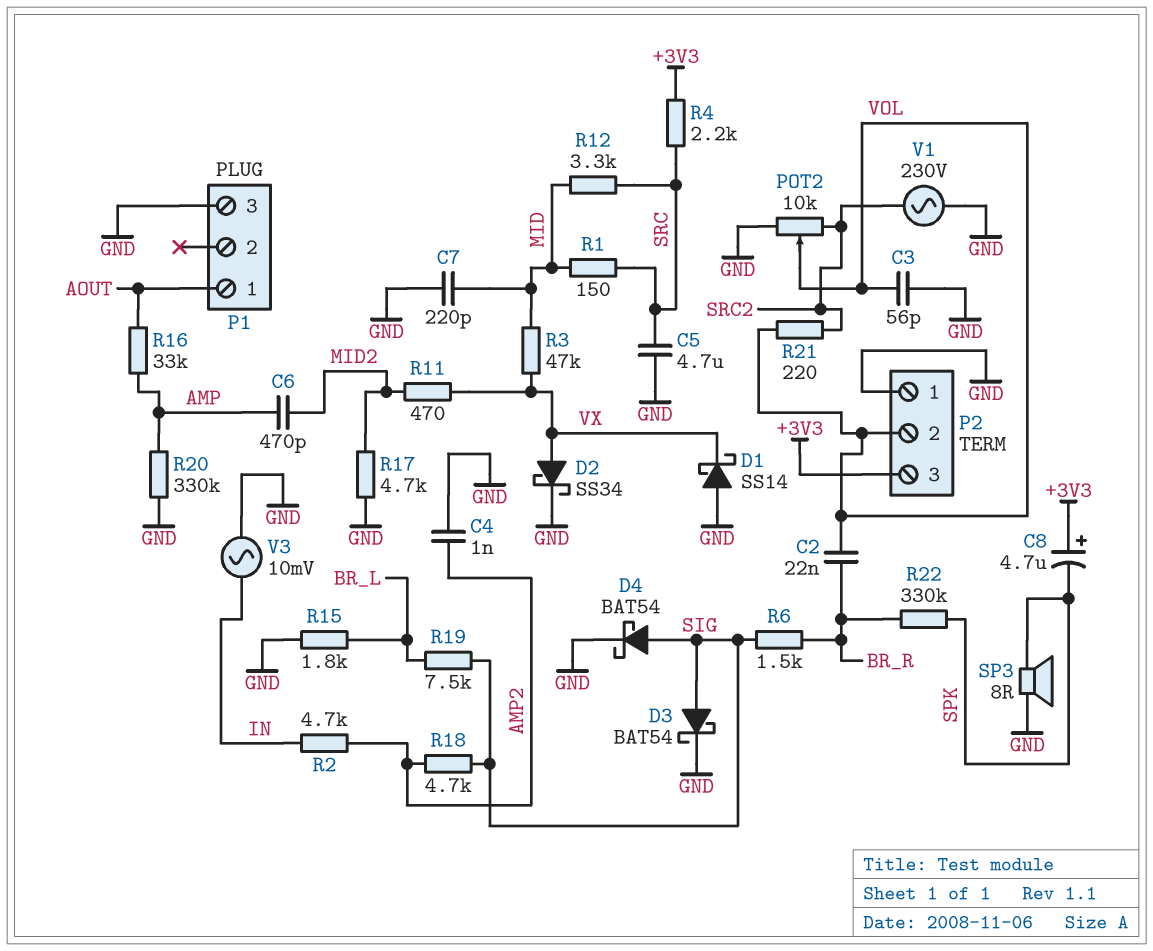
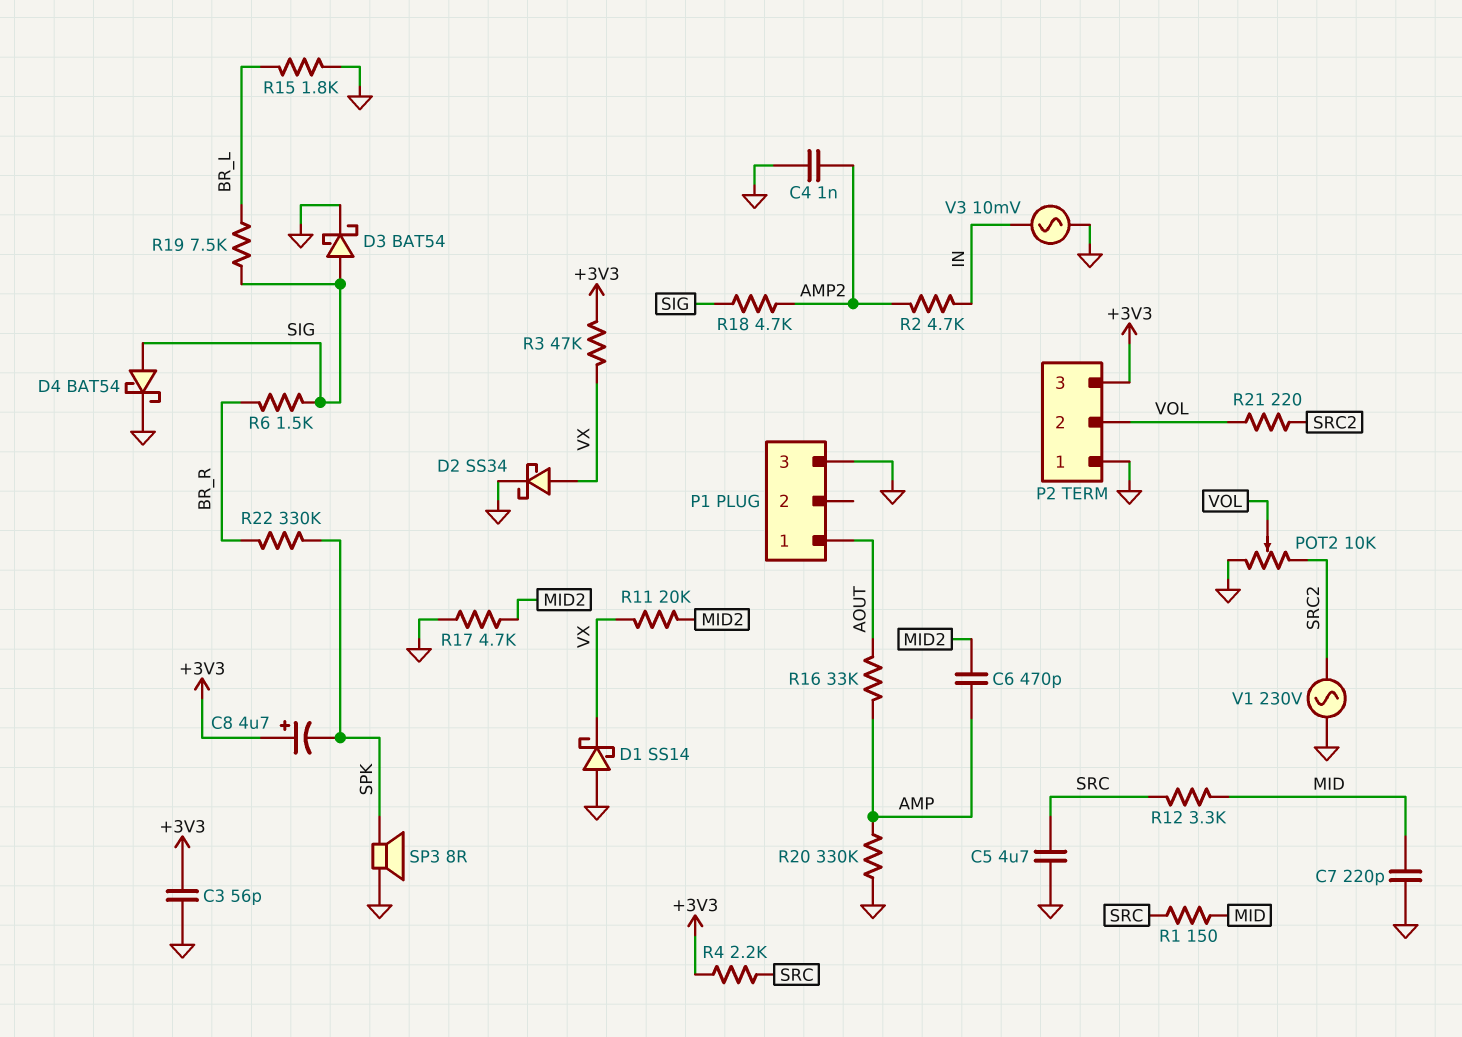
C2: 22nF (BR_R, VOL) -> none
C3: 56pF (GND, VOL) -> 56pF (+3V3, GND)
R3: 47k (MID, VX) -> 47k (+3V3, VX)
R11: 470 (MID2, VX) -> 20k (MID2, VX)

